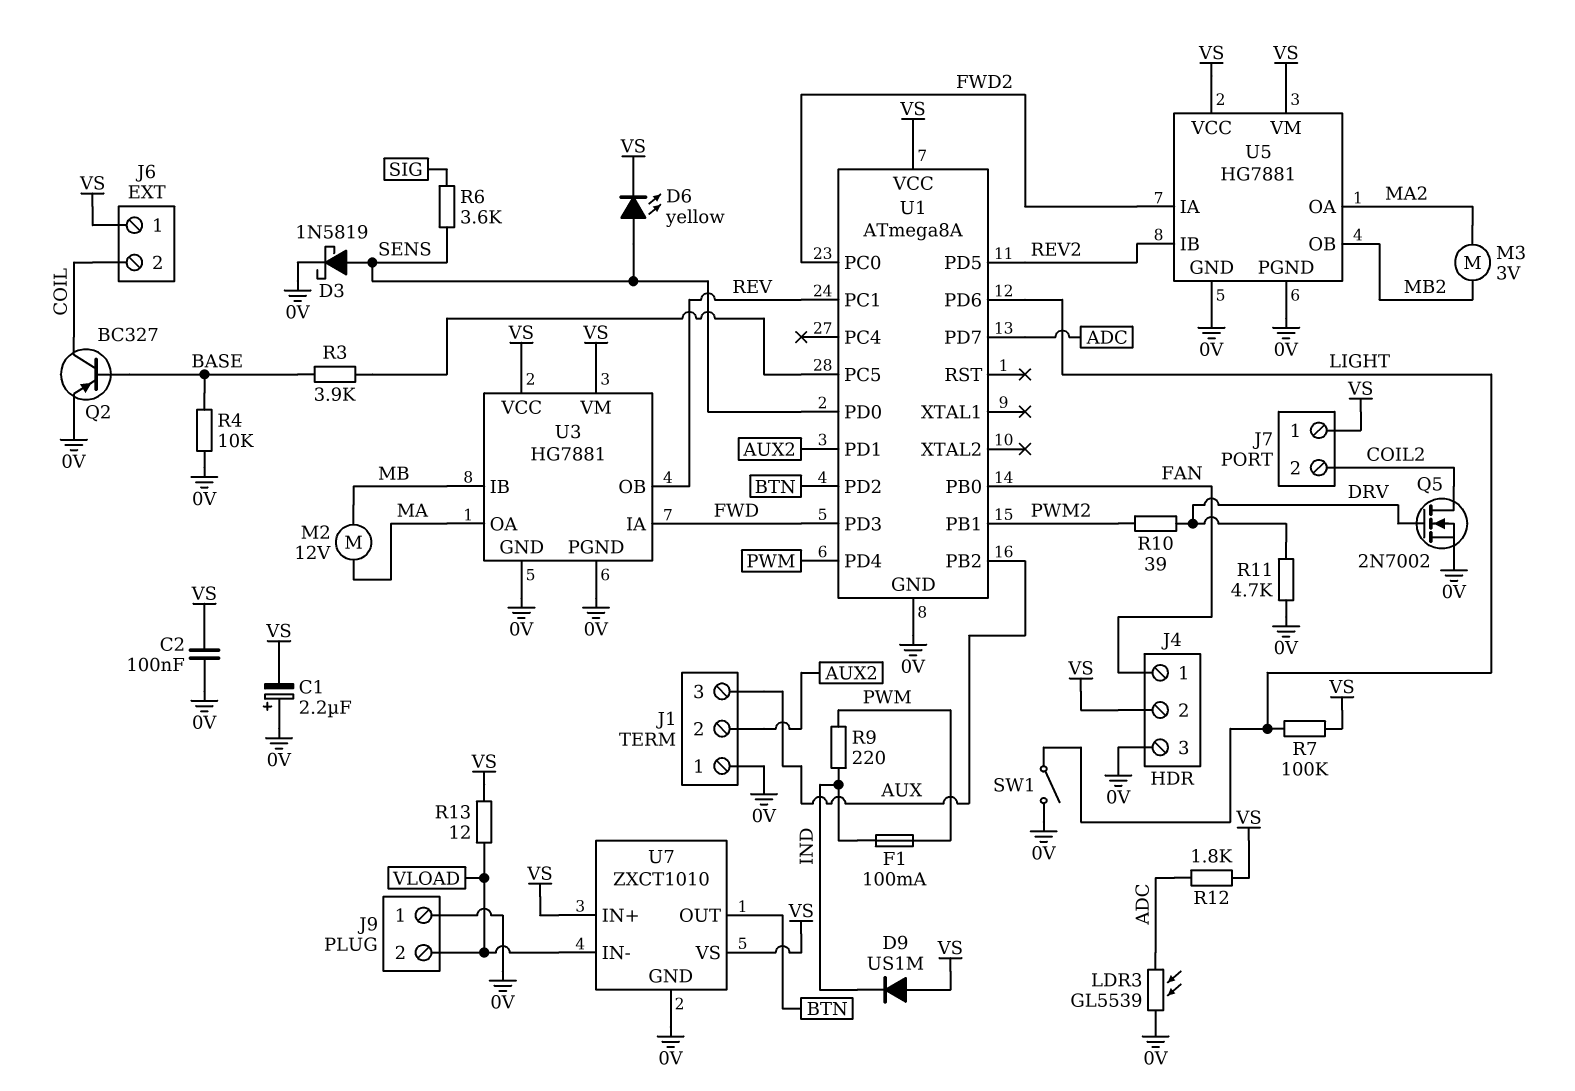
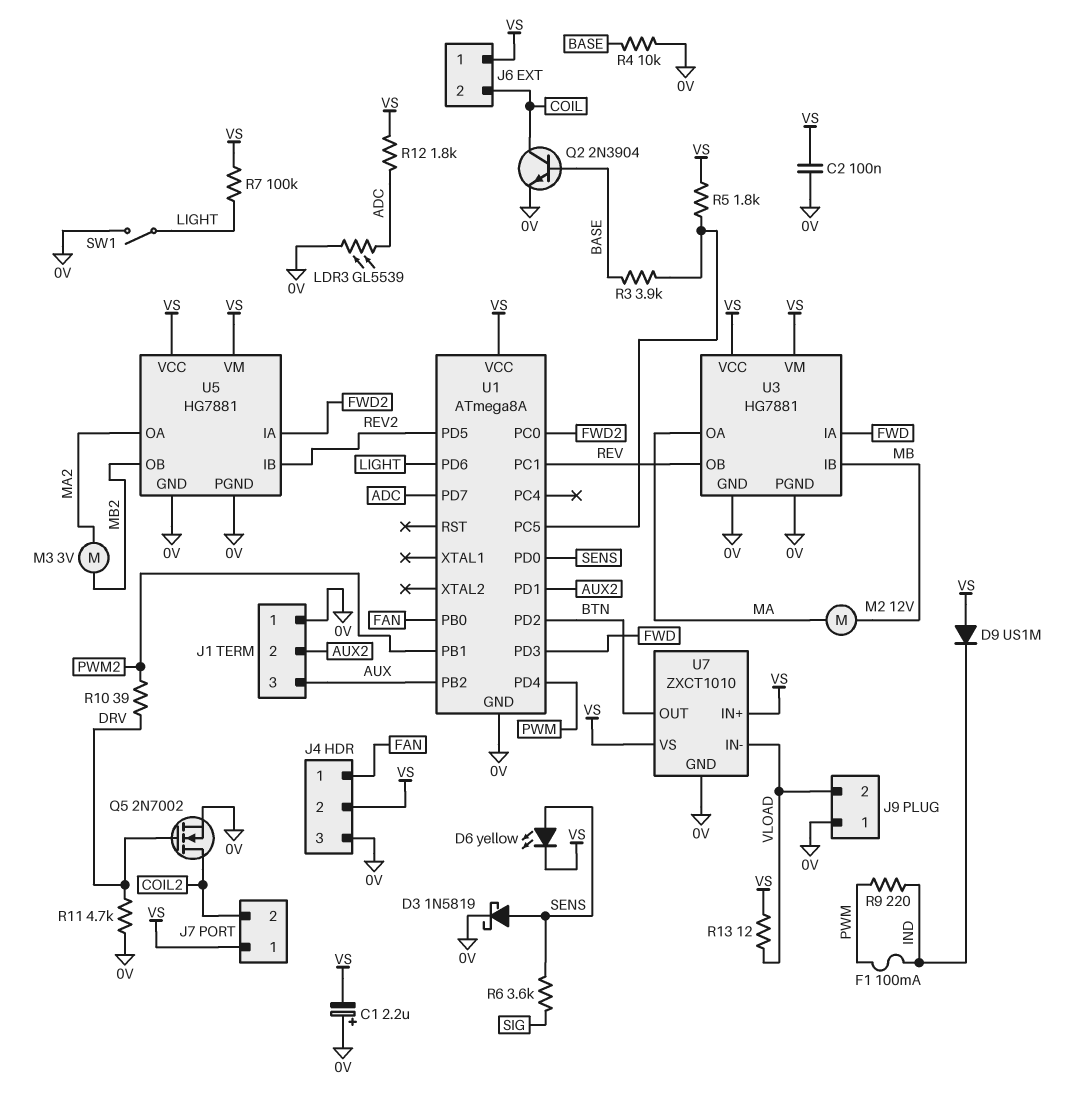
Q2: PNP BC327 (B BASE, C COIL, E 0V) -> NPN 2N3904 (B BASE, C COIL, E 0V)
R5: none -> 1.8k (U1/PC5, VS)

